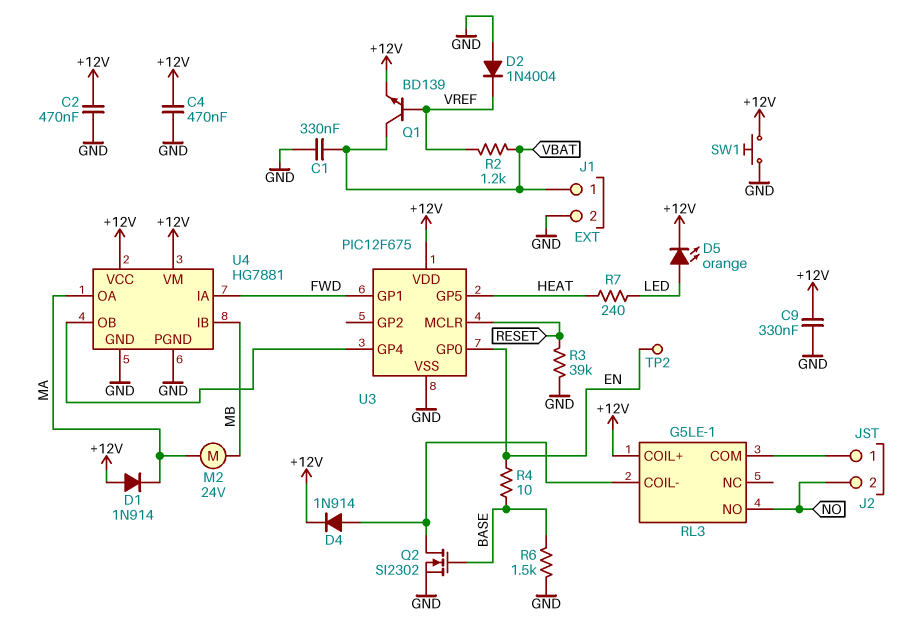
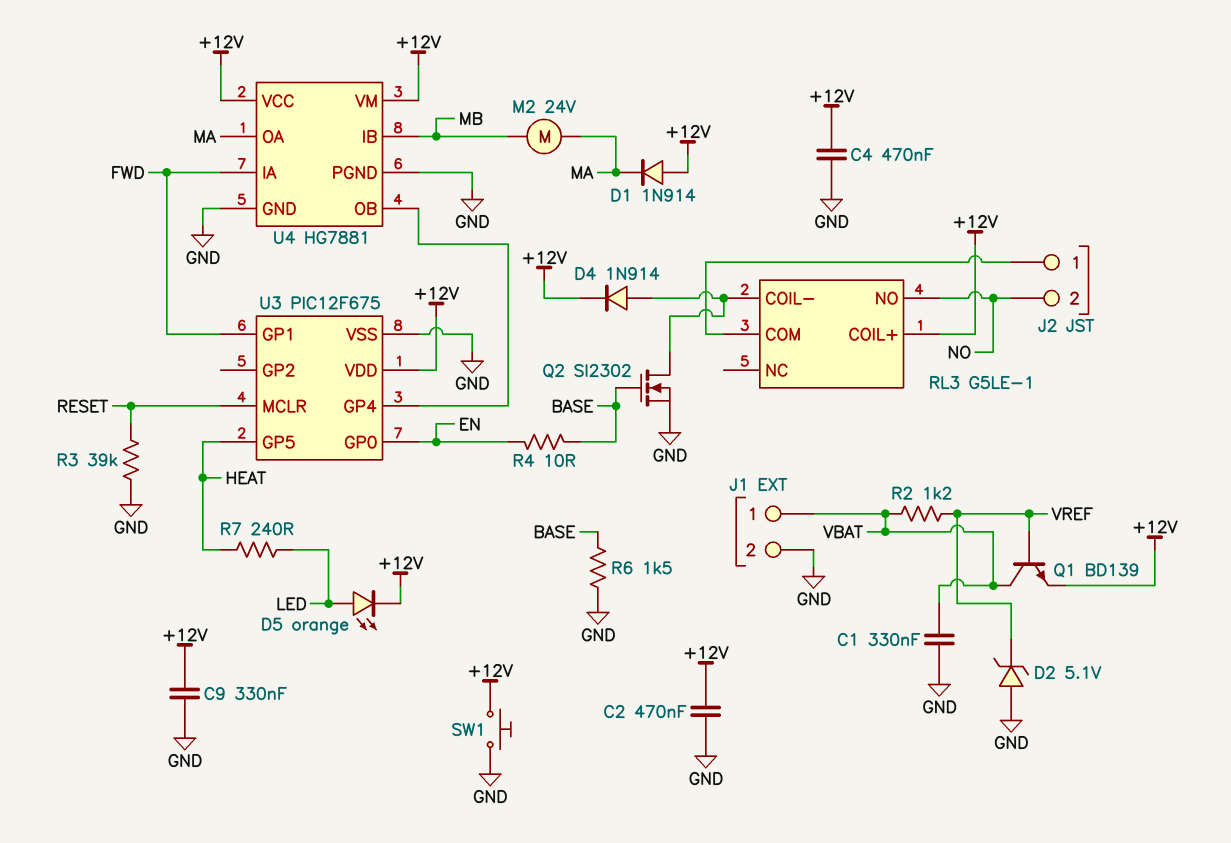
D2: diode 1N4004 (A GND, K VREF) -> zener 5.1V (A GND, K VREF)
TP2: test point (EN) -> none

